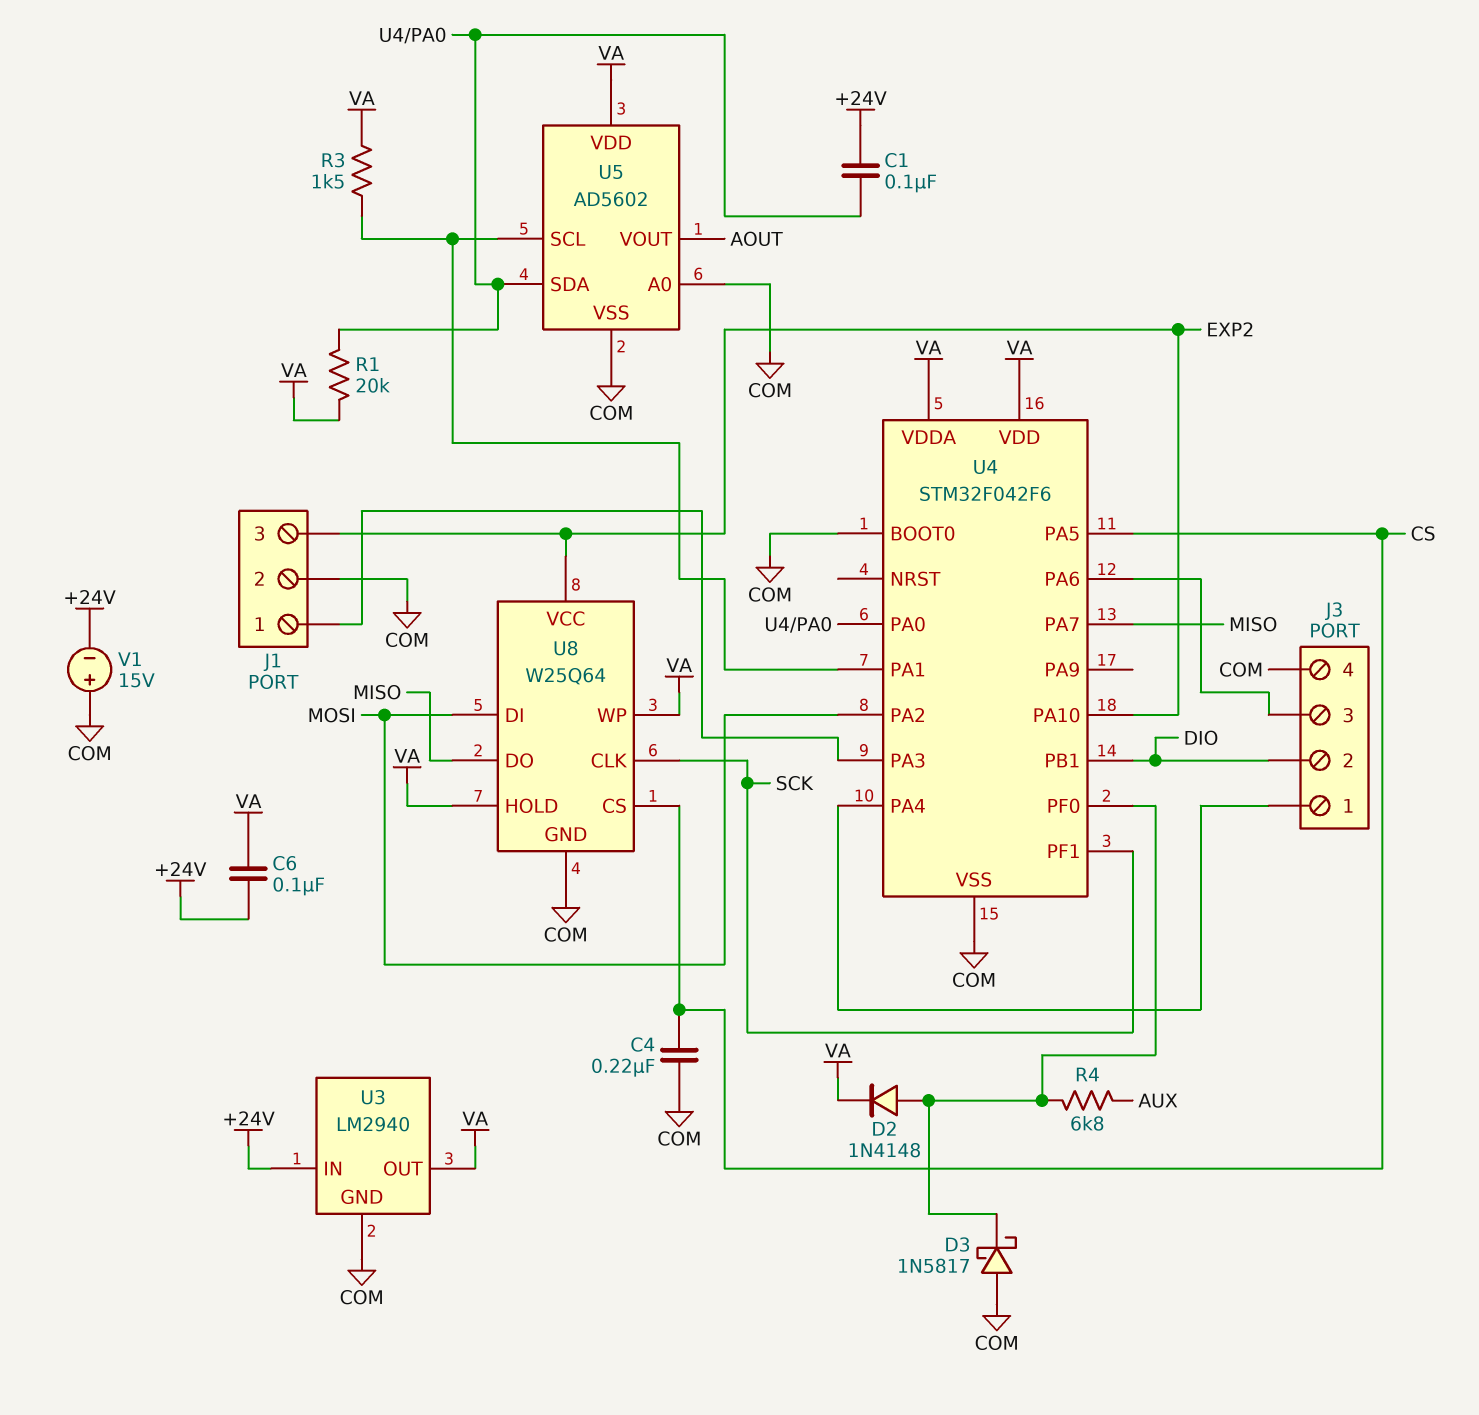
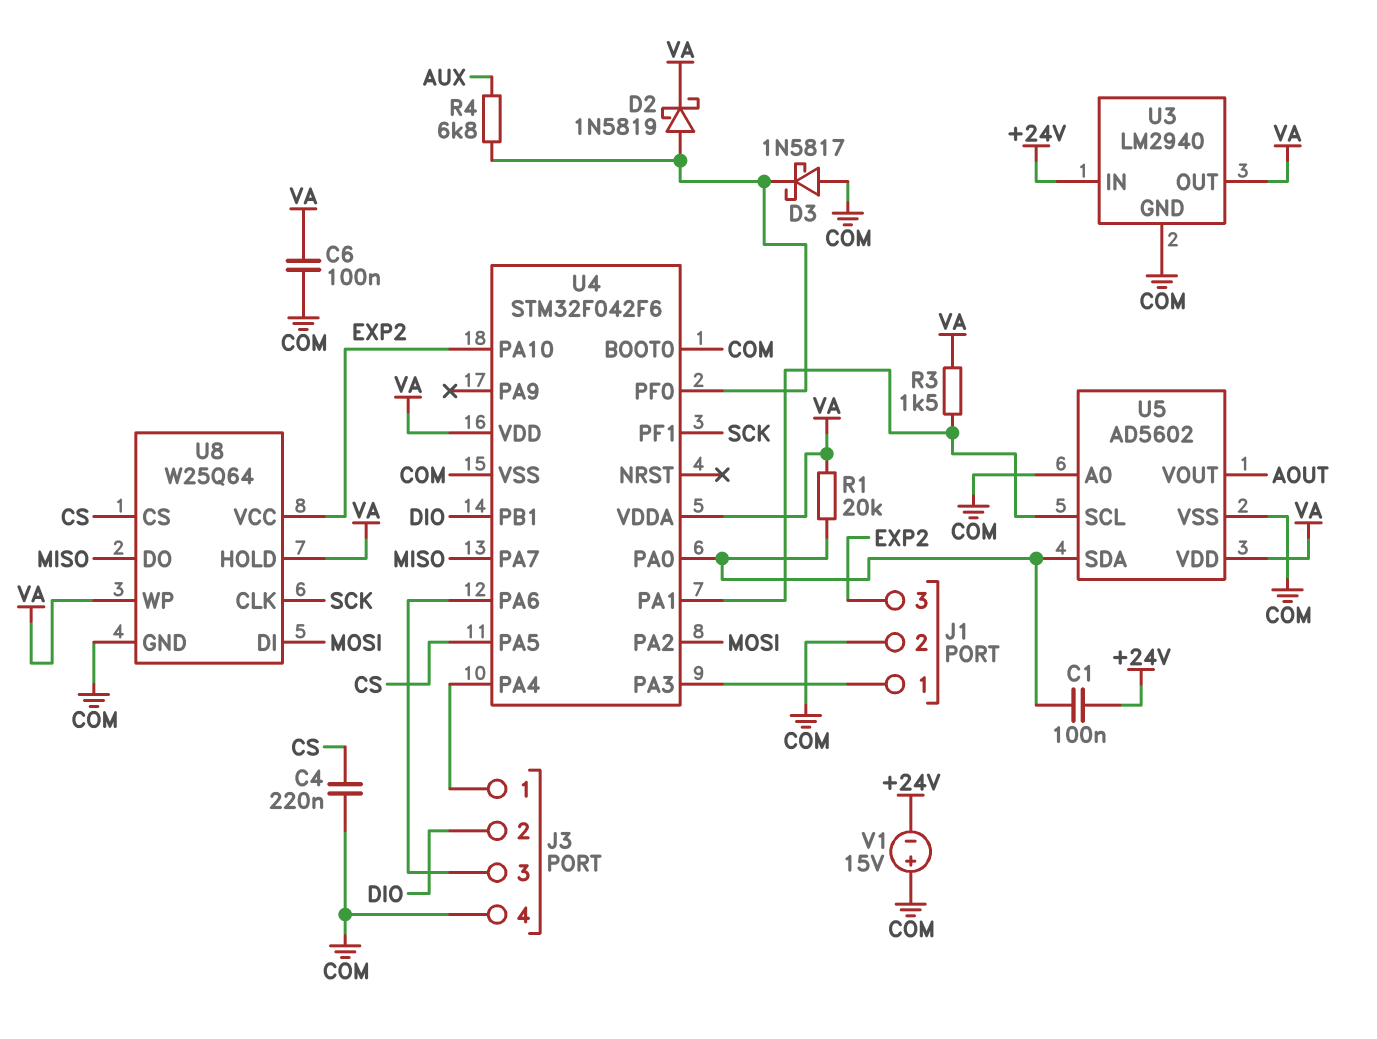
C6: 100nF (+24V, VA) -> 100nF (COM, VA)
D2: diode 1N4148 (A U4/PF0, K VA) -> schottky 1N5819 (A U4/PF0, K VA)

